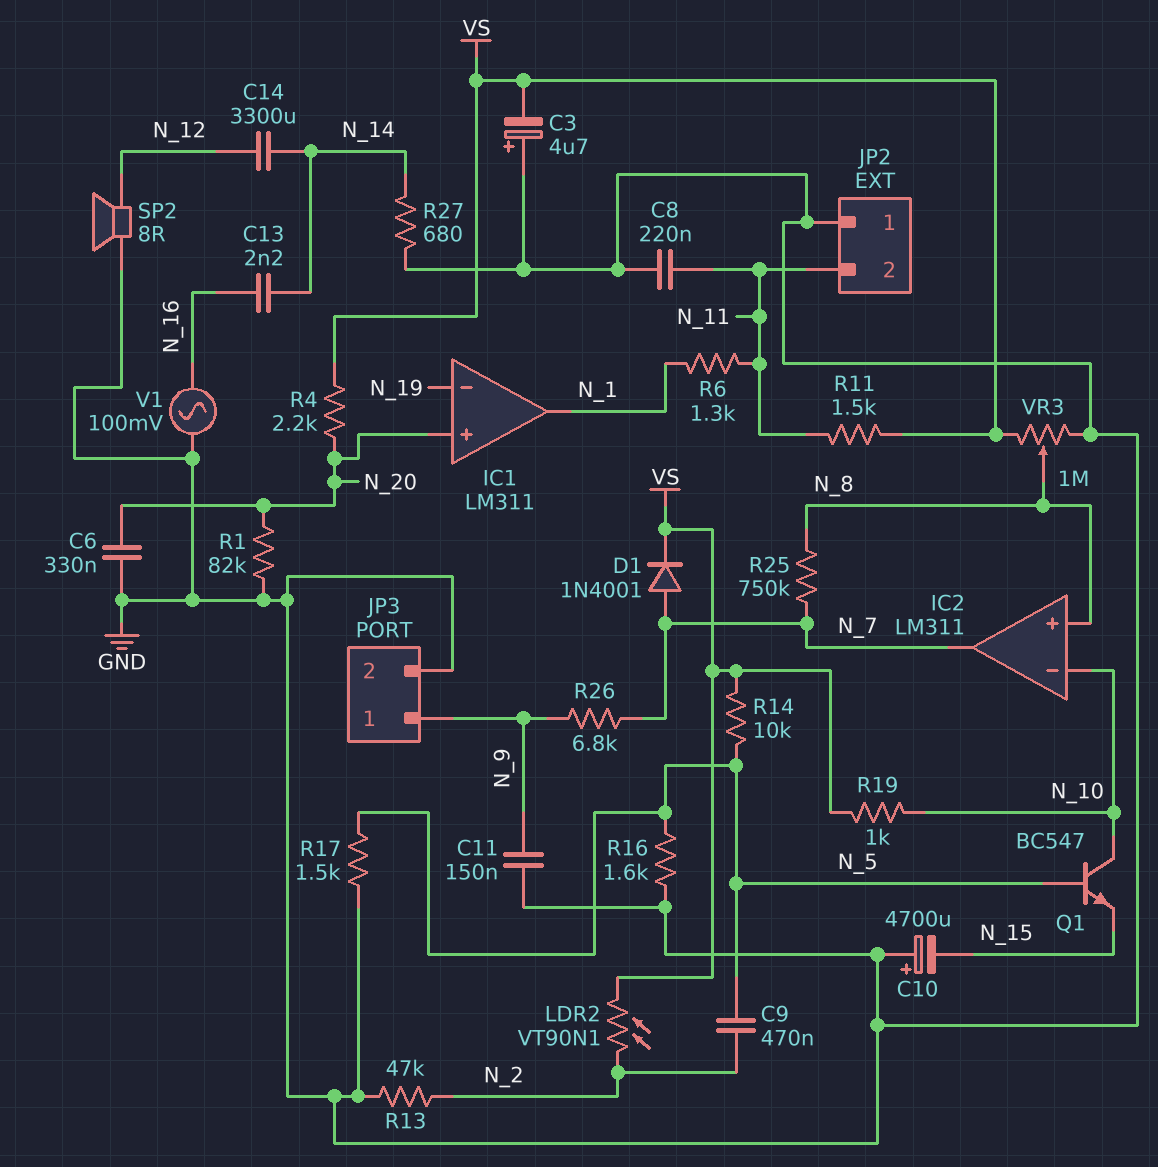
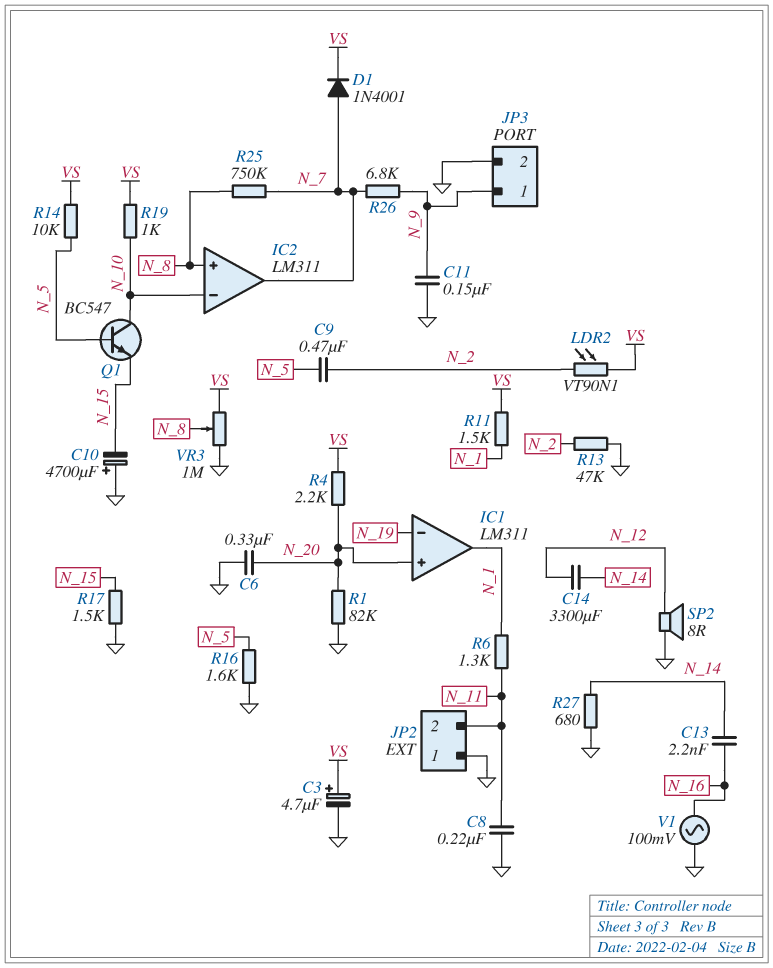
C3: 4.7uF (plus GND, minus VS) -> 4.7uF (plus VS, minus GND)
R11: 1.5k (N_11, VS) -> 1.5k (N_1, VS)
R17: 1.5k (GND, N_5) -> 1.5k (GND, N_15)

